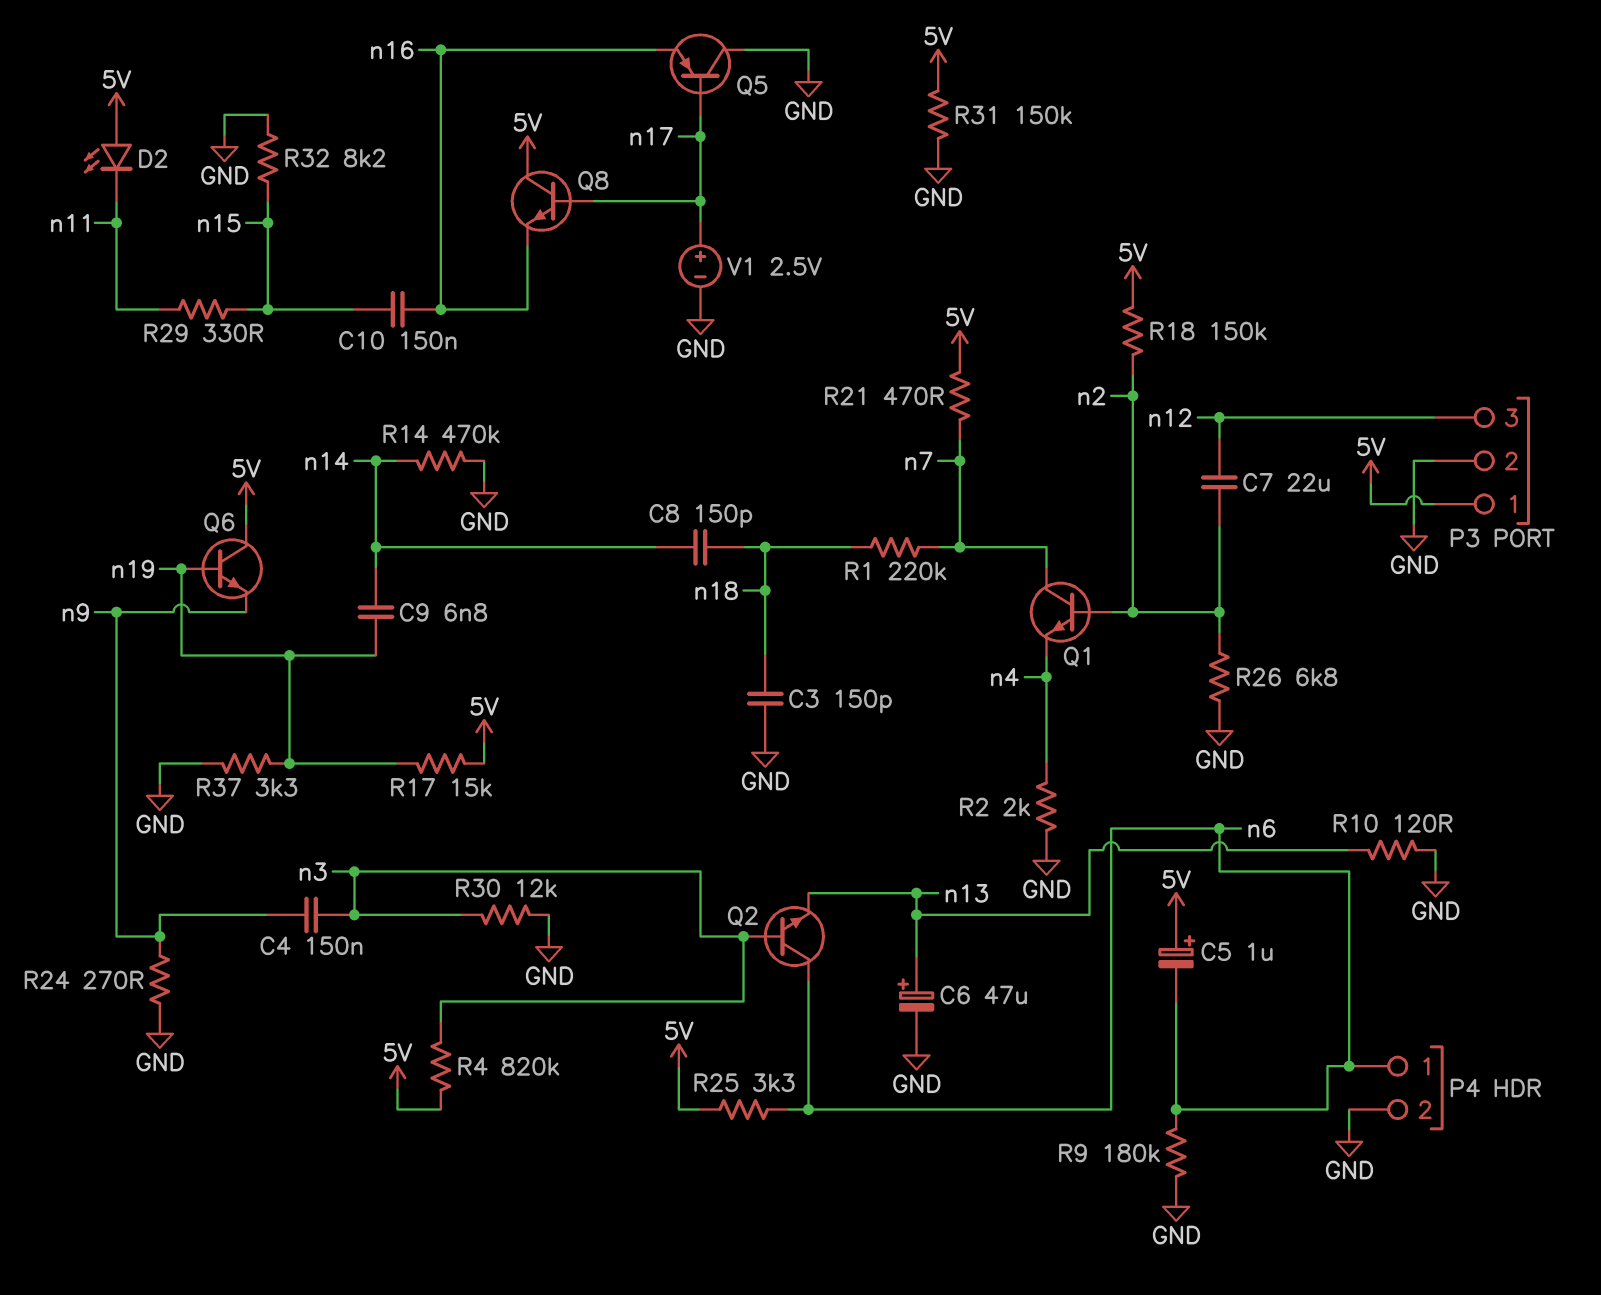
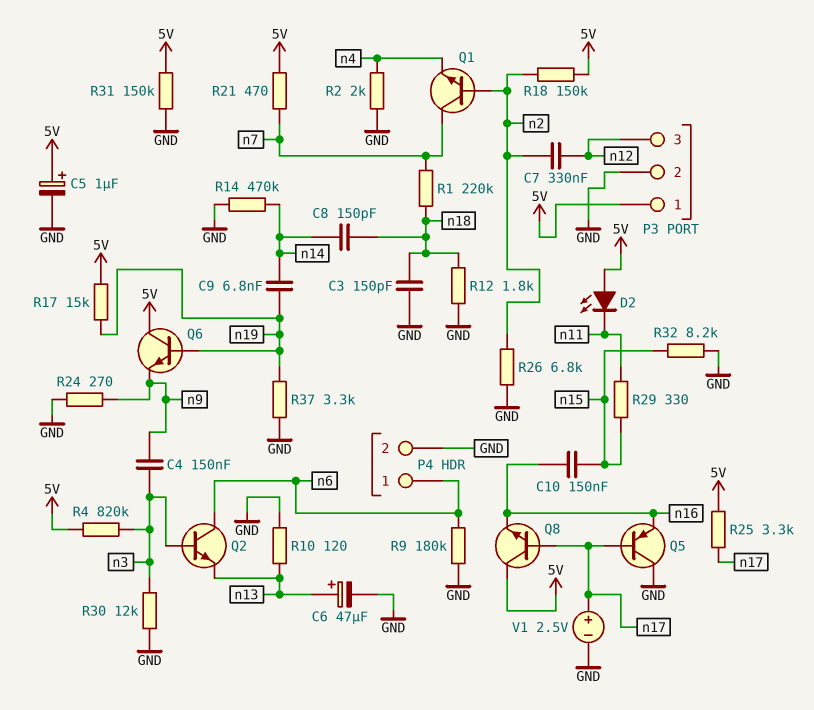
C5: 1uF (plus 5V, minus n6) -> 1uF (plus 5V, minus GND)
C7: 22uF (n2, n12) -> 330nF (n2, n12)
R12: none -> 1.8k (GND, n18)
R25: 3.3k (5V, n6) -> 3.3k (5V, n17)

